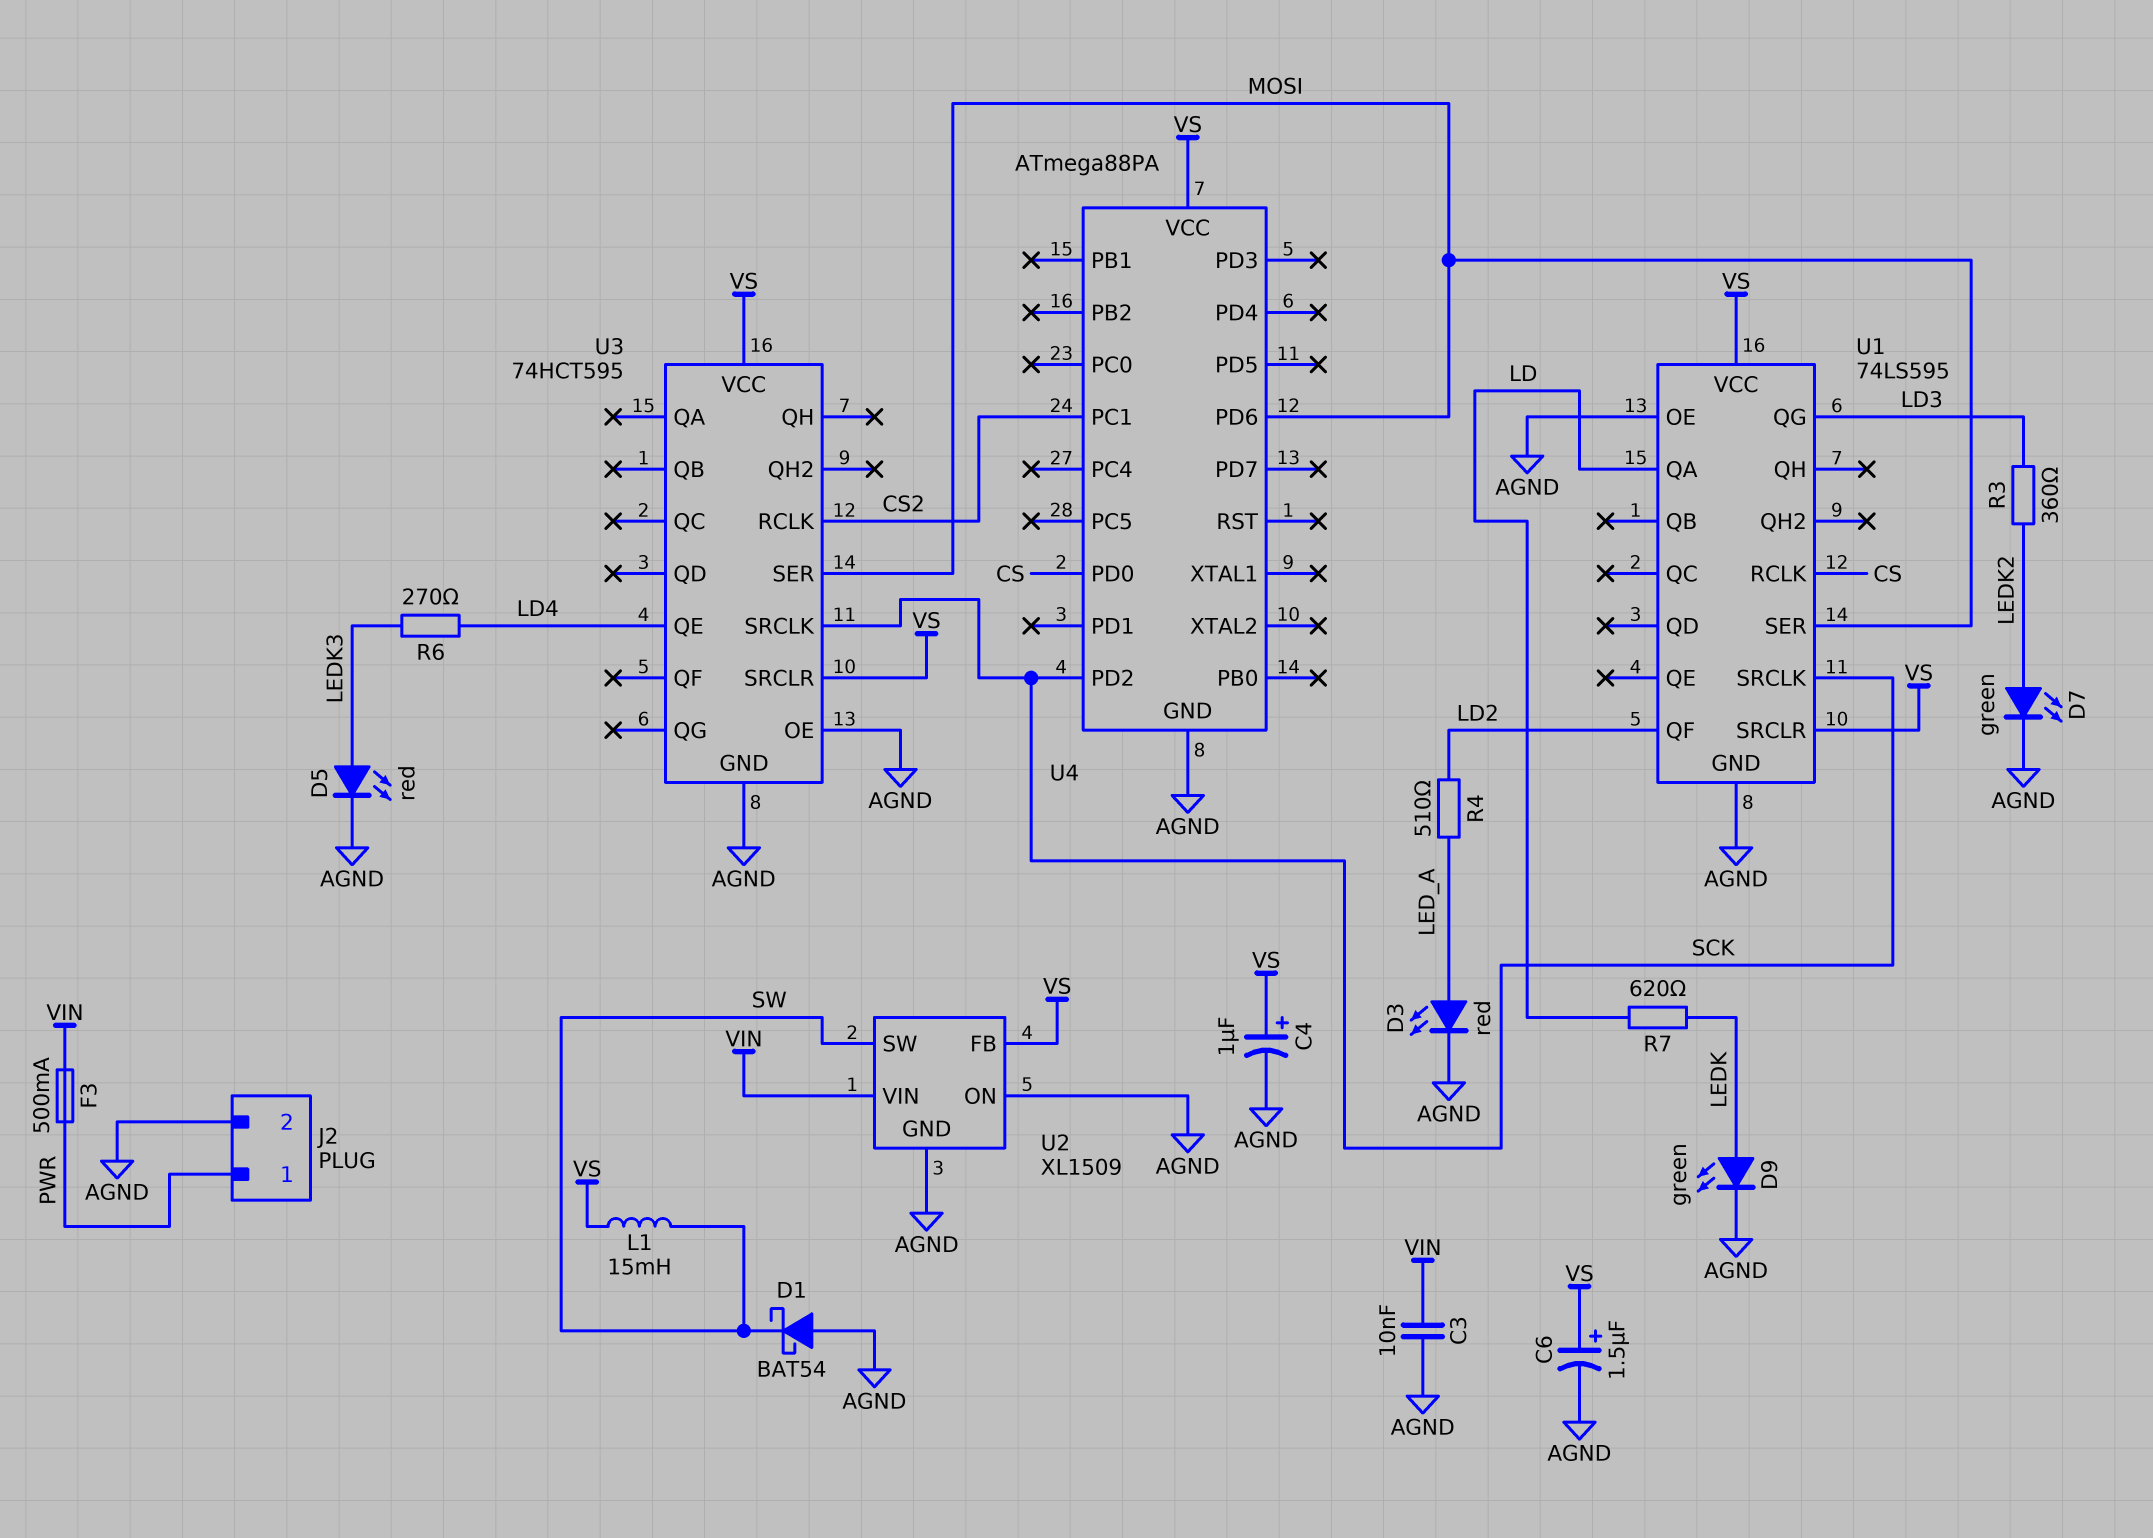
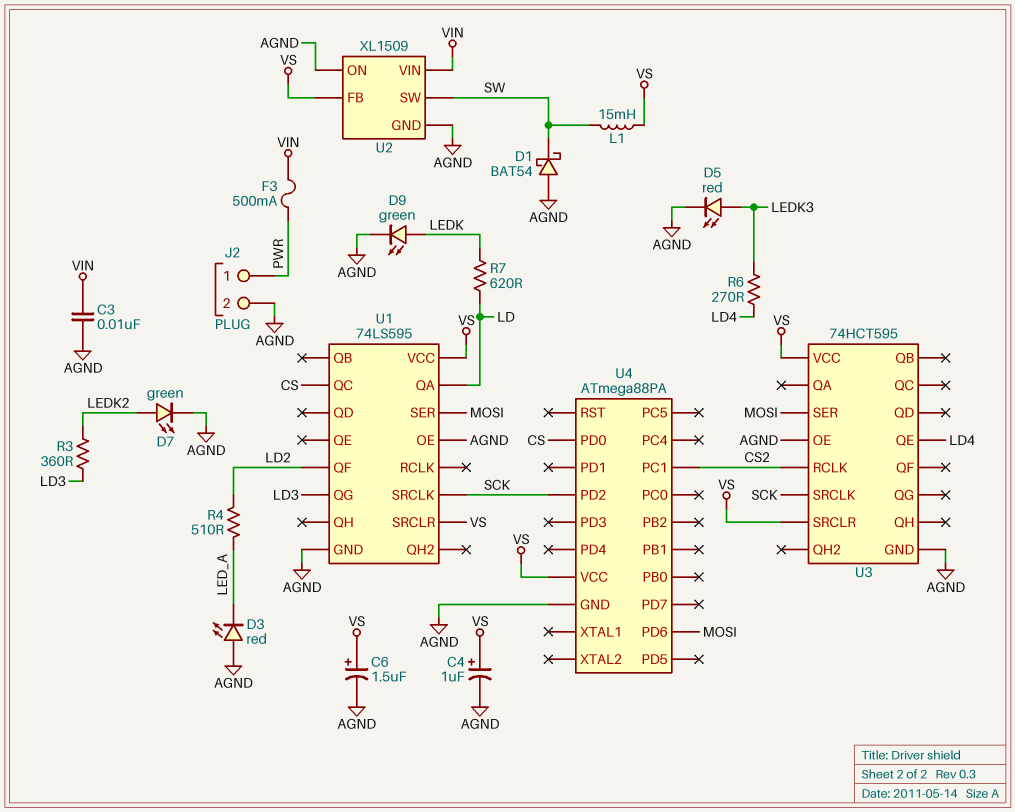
D3: LED red (A LED_A, K AGND) -> LED red (A AGND, K LED_A)
U1 pin QC: none -> CS
U1 pin RCLK: CS -> none

